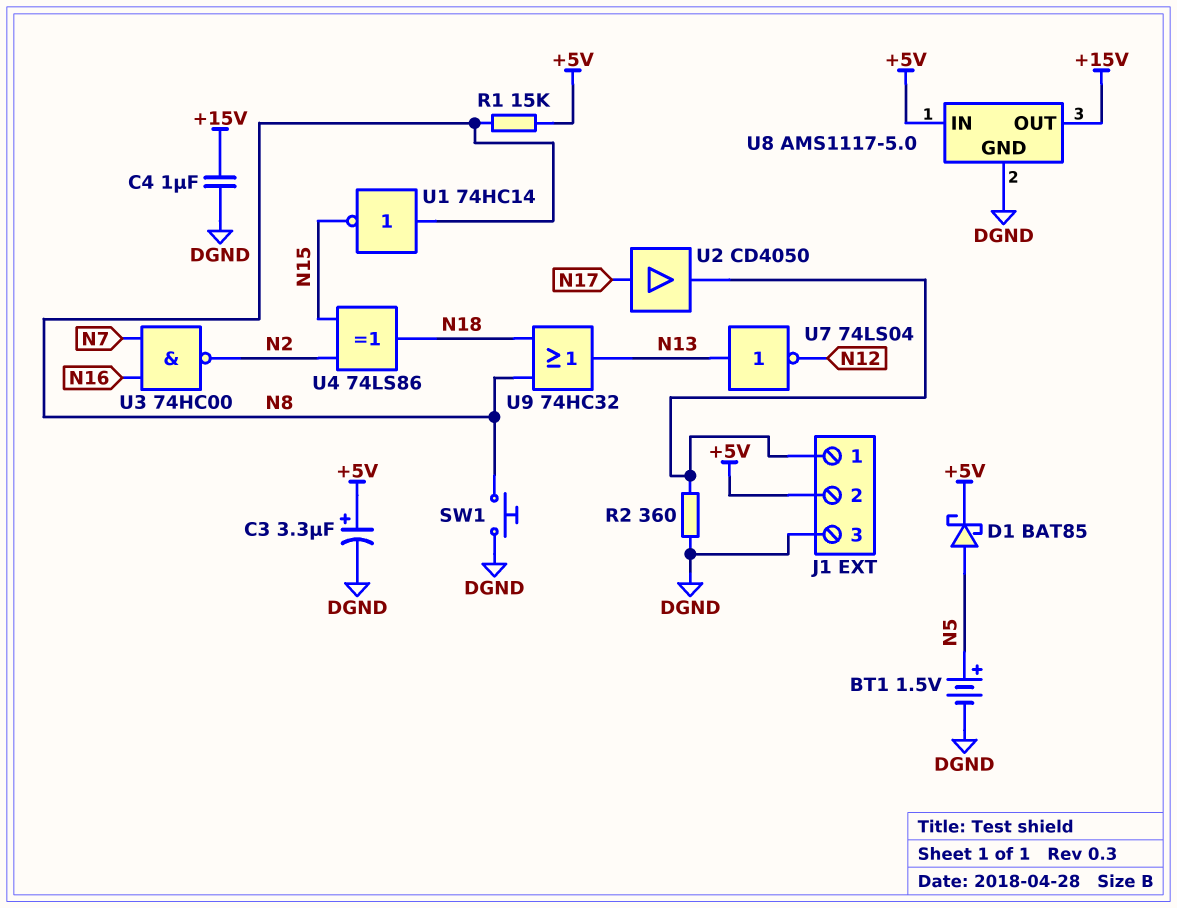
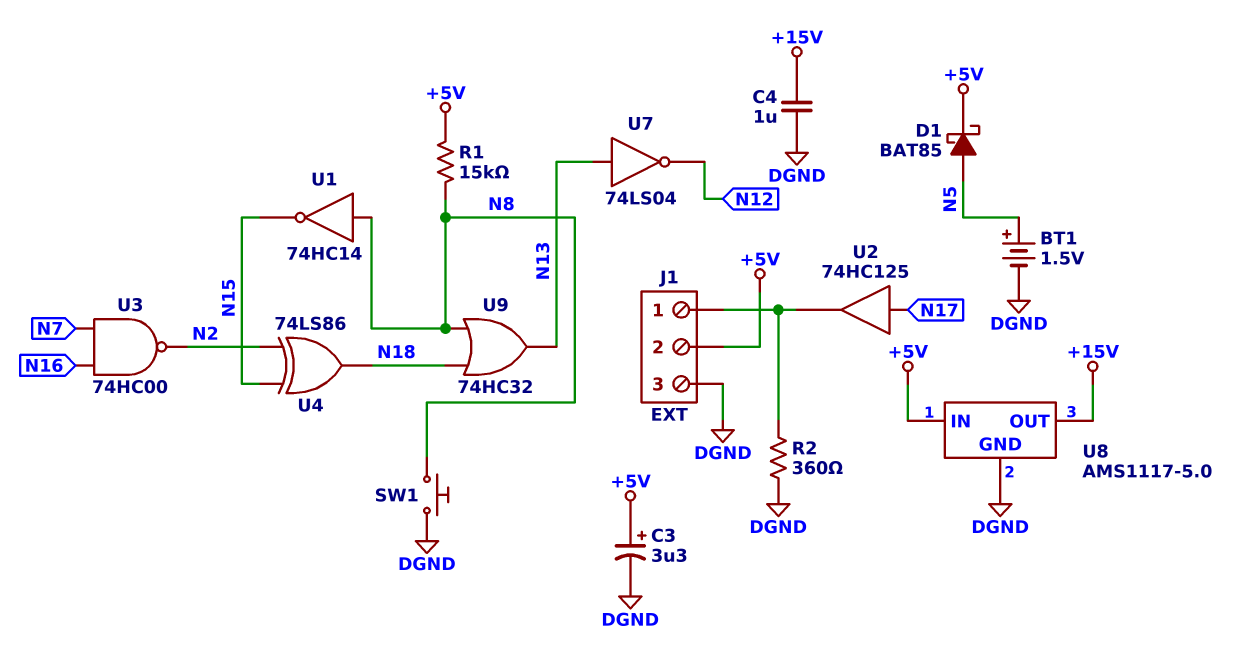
U2: buffer CD4050 (in N17, out J1/1) -> buffer 74HC125 (in N17, out J1/1)

